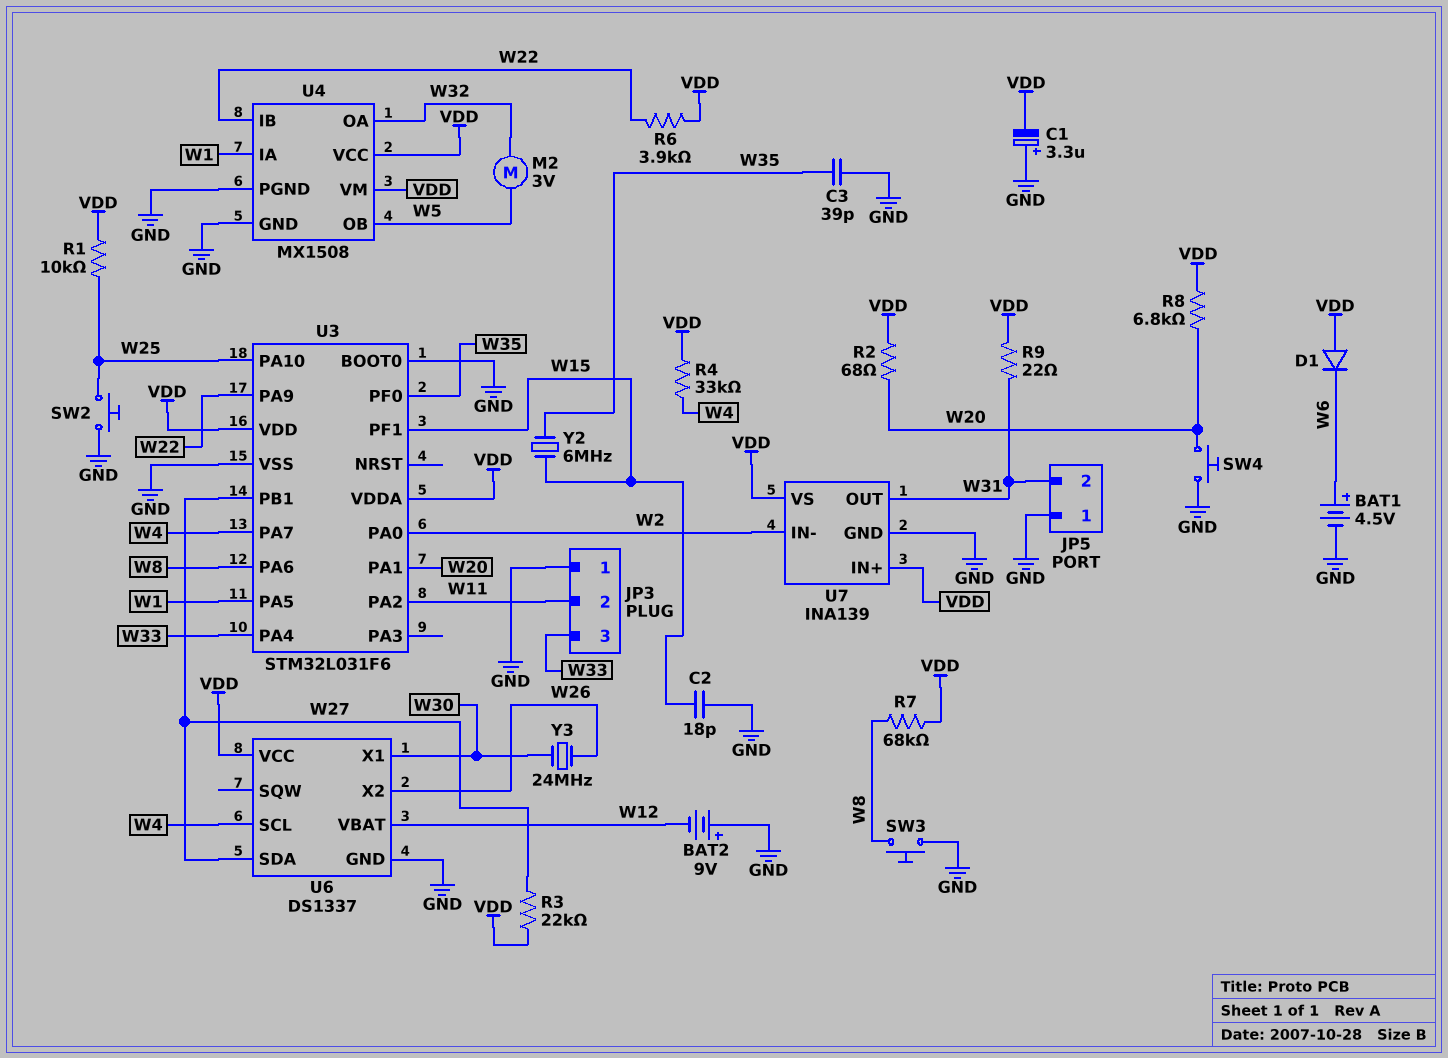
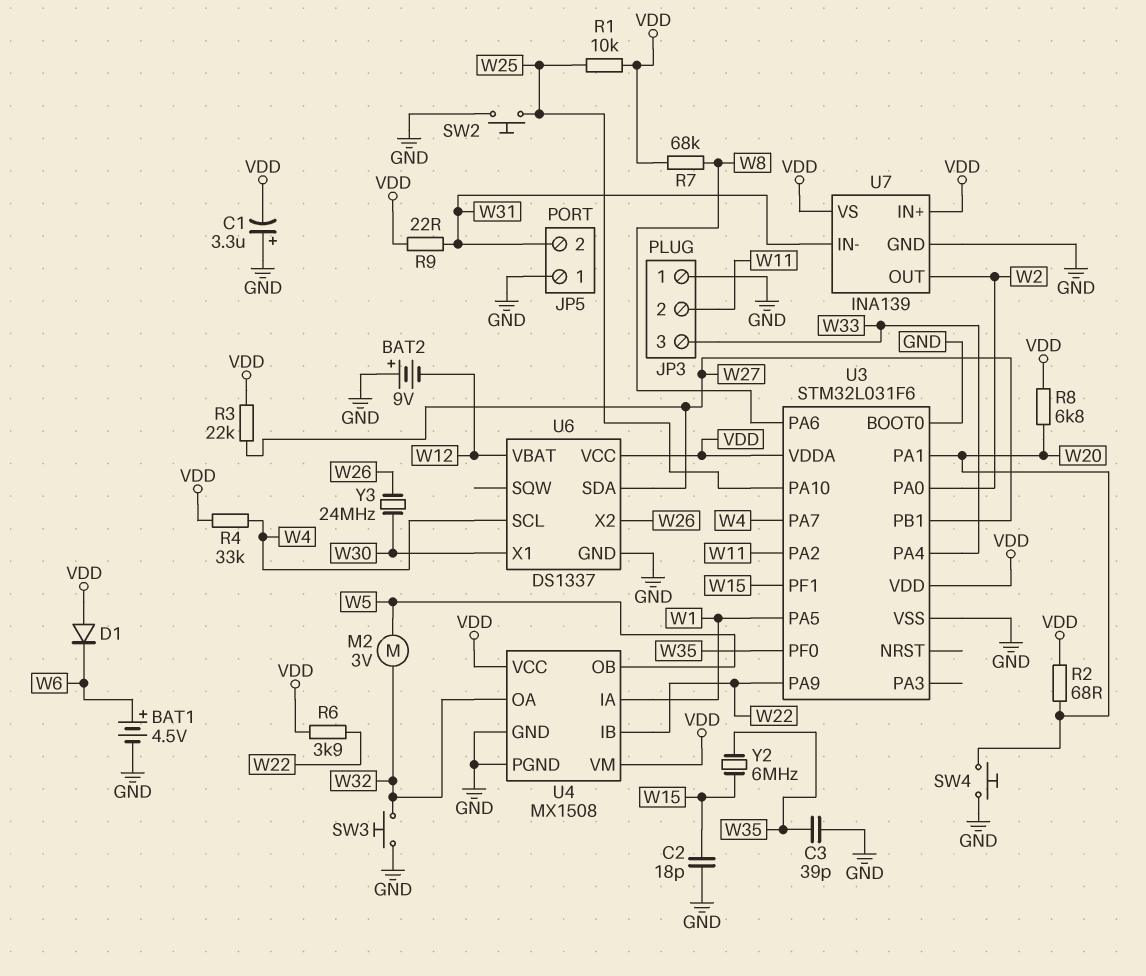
SW3: button (GND, W8) -> button (GND, W32)
U7 pin IN-: W2 -> W31
U7 pin OUT: W31 -> W2

